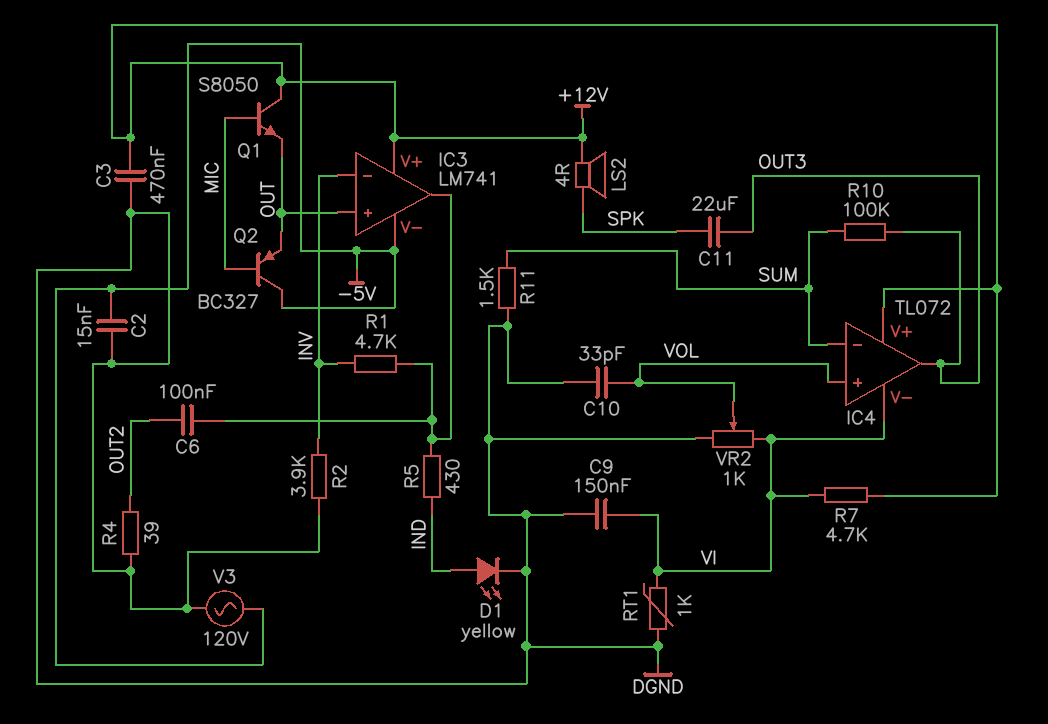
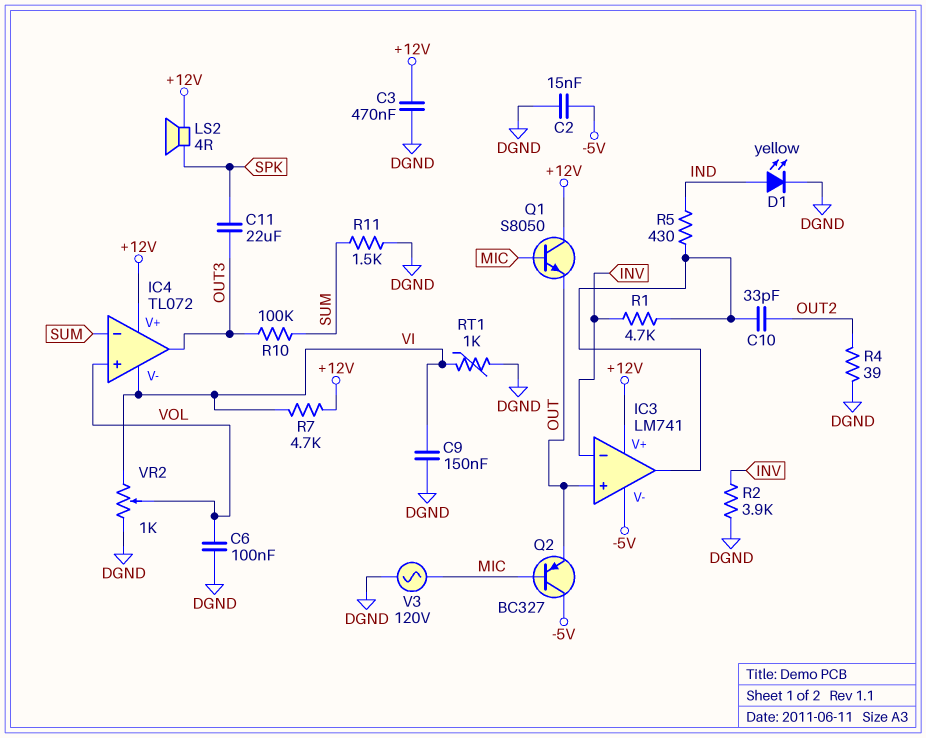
C6: 100nF (IC3/out, OUT2) -> 100nF (DGND, VOL)
C10: 33pF (DGND, VOL) -> 33pF (IC3/out, OUT2)
V3: AC 120V (-5V, DGND) -> AC 120V (DGND, MIC)

